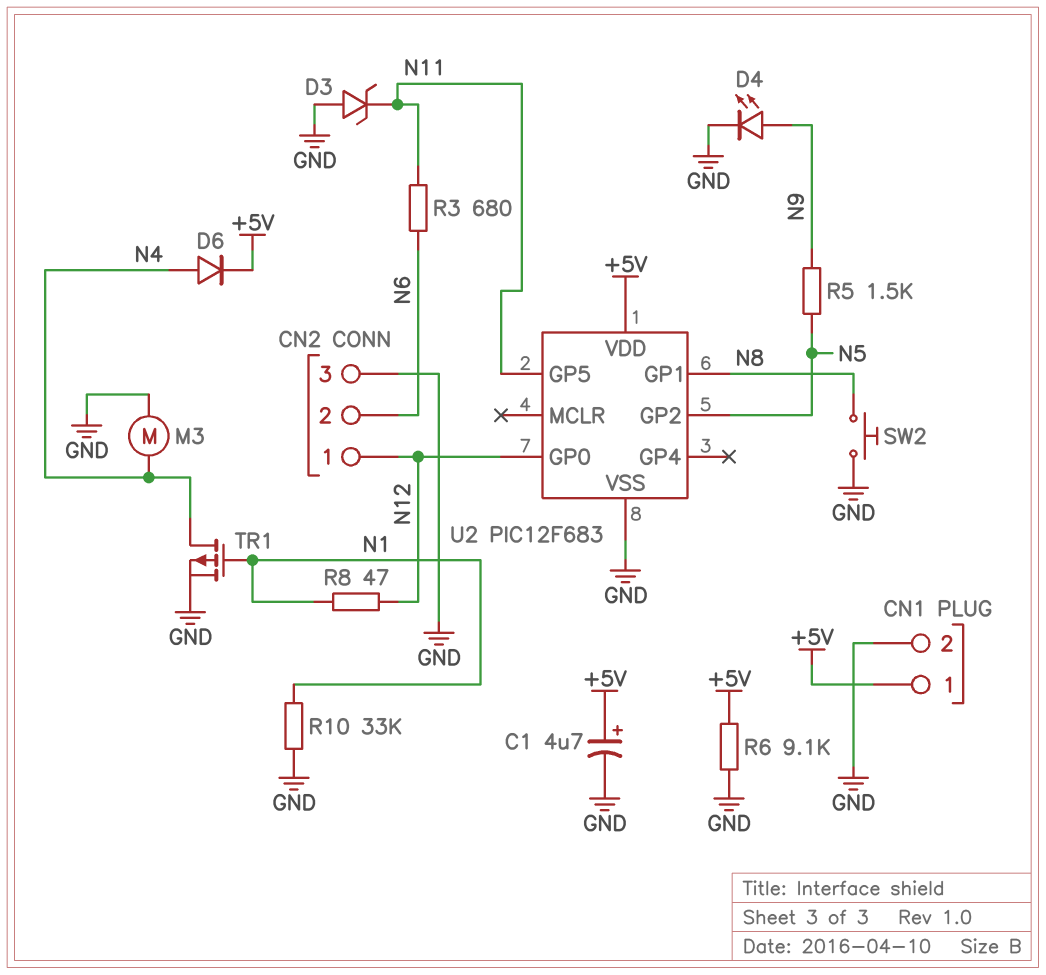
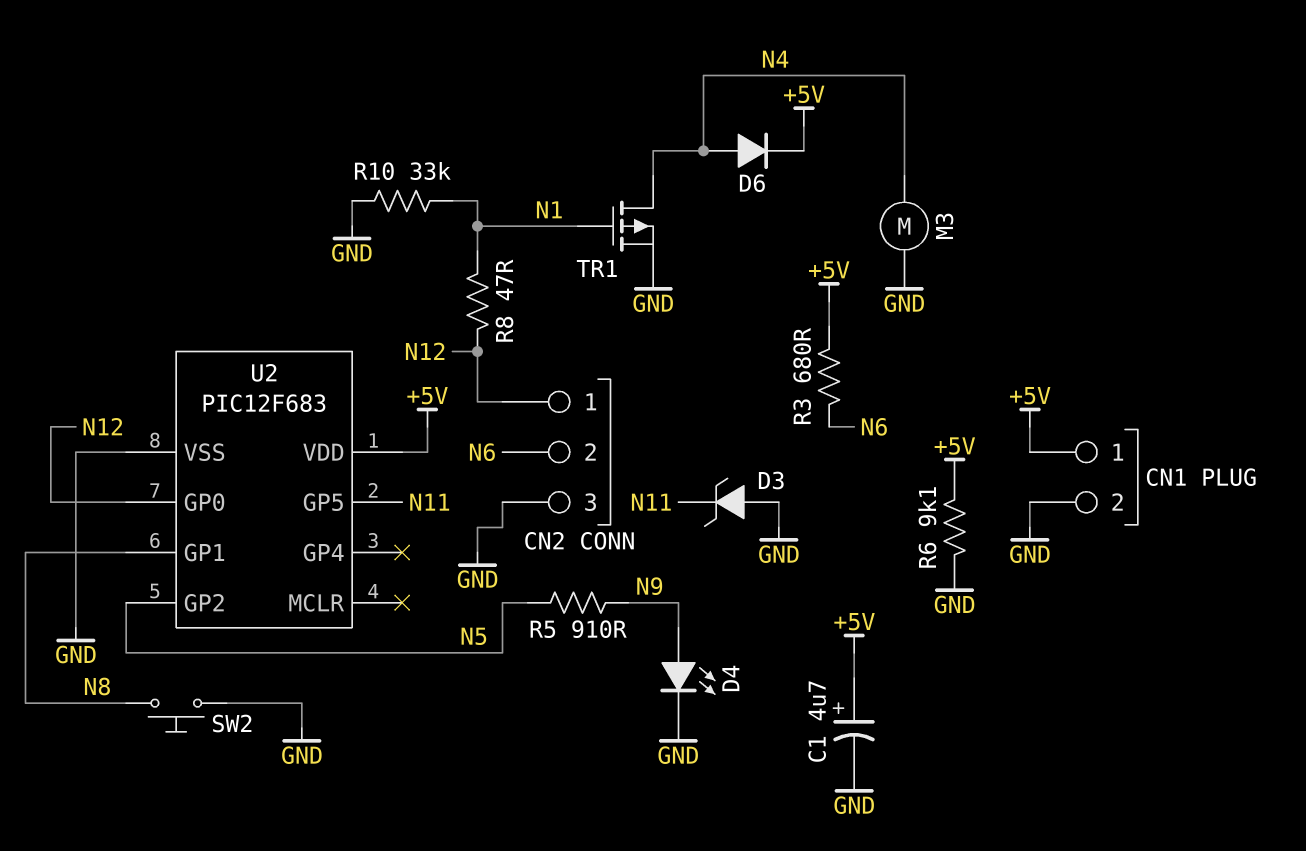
R3: 680 (N6, N11) -> 680 (+5V, N6)
R5: 1.5k (N5, N9) -> 910 (N5, N9)

